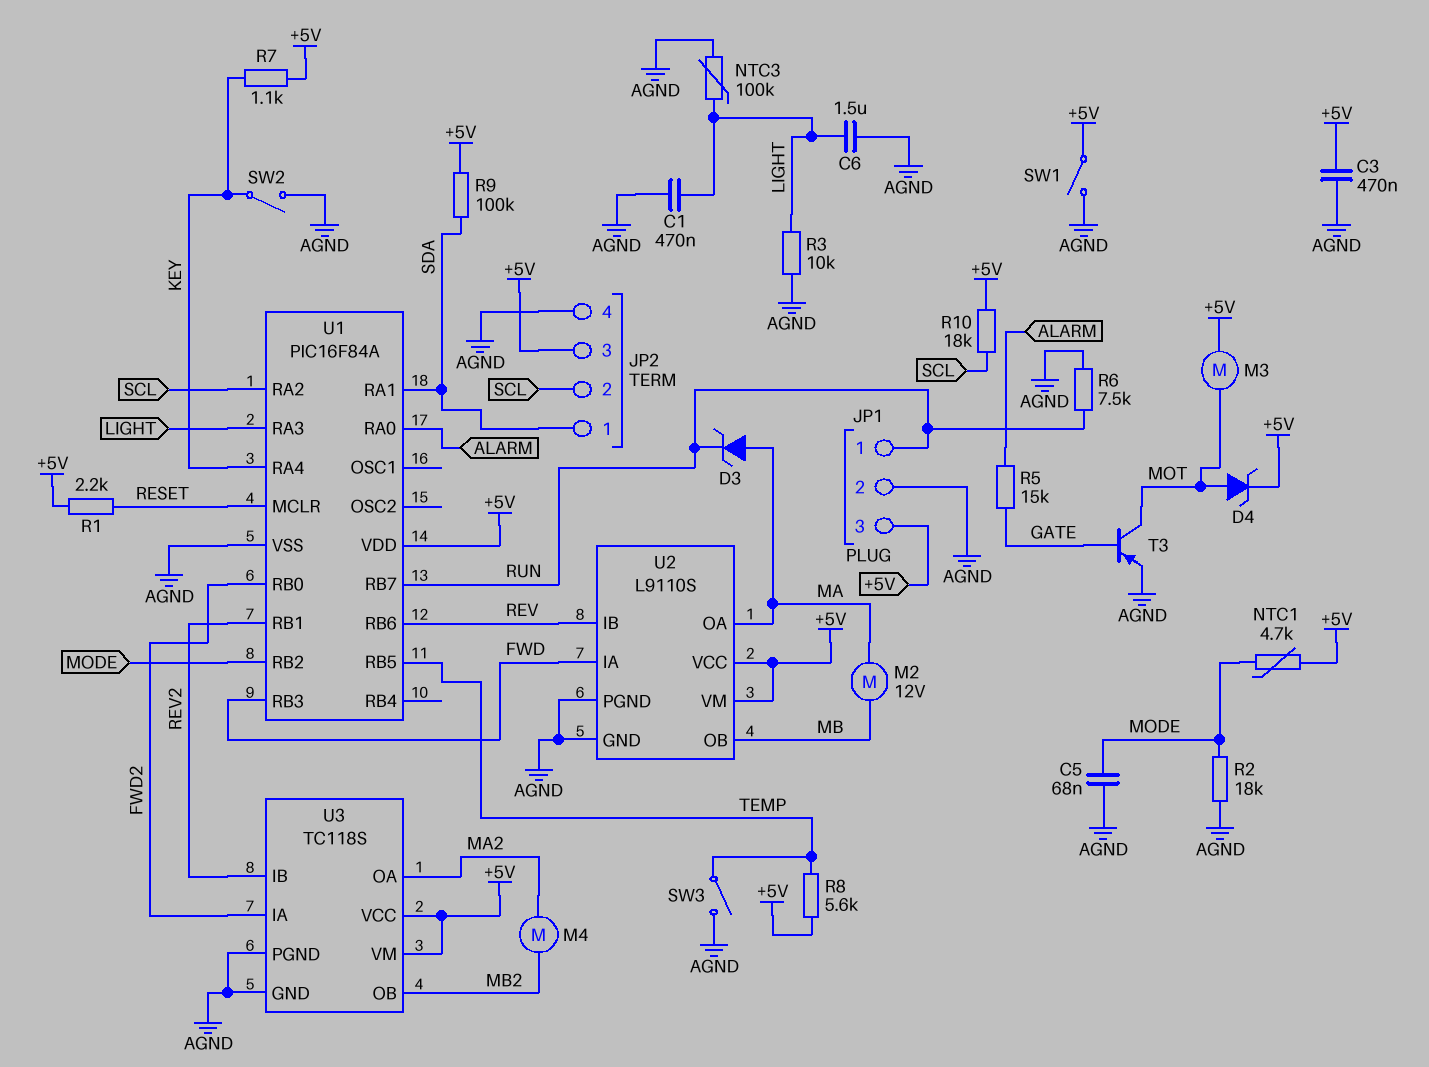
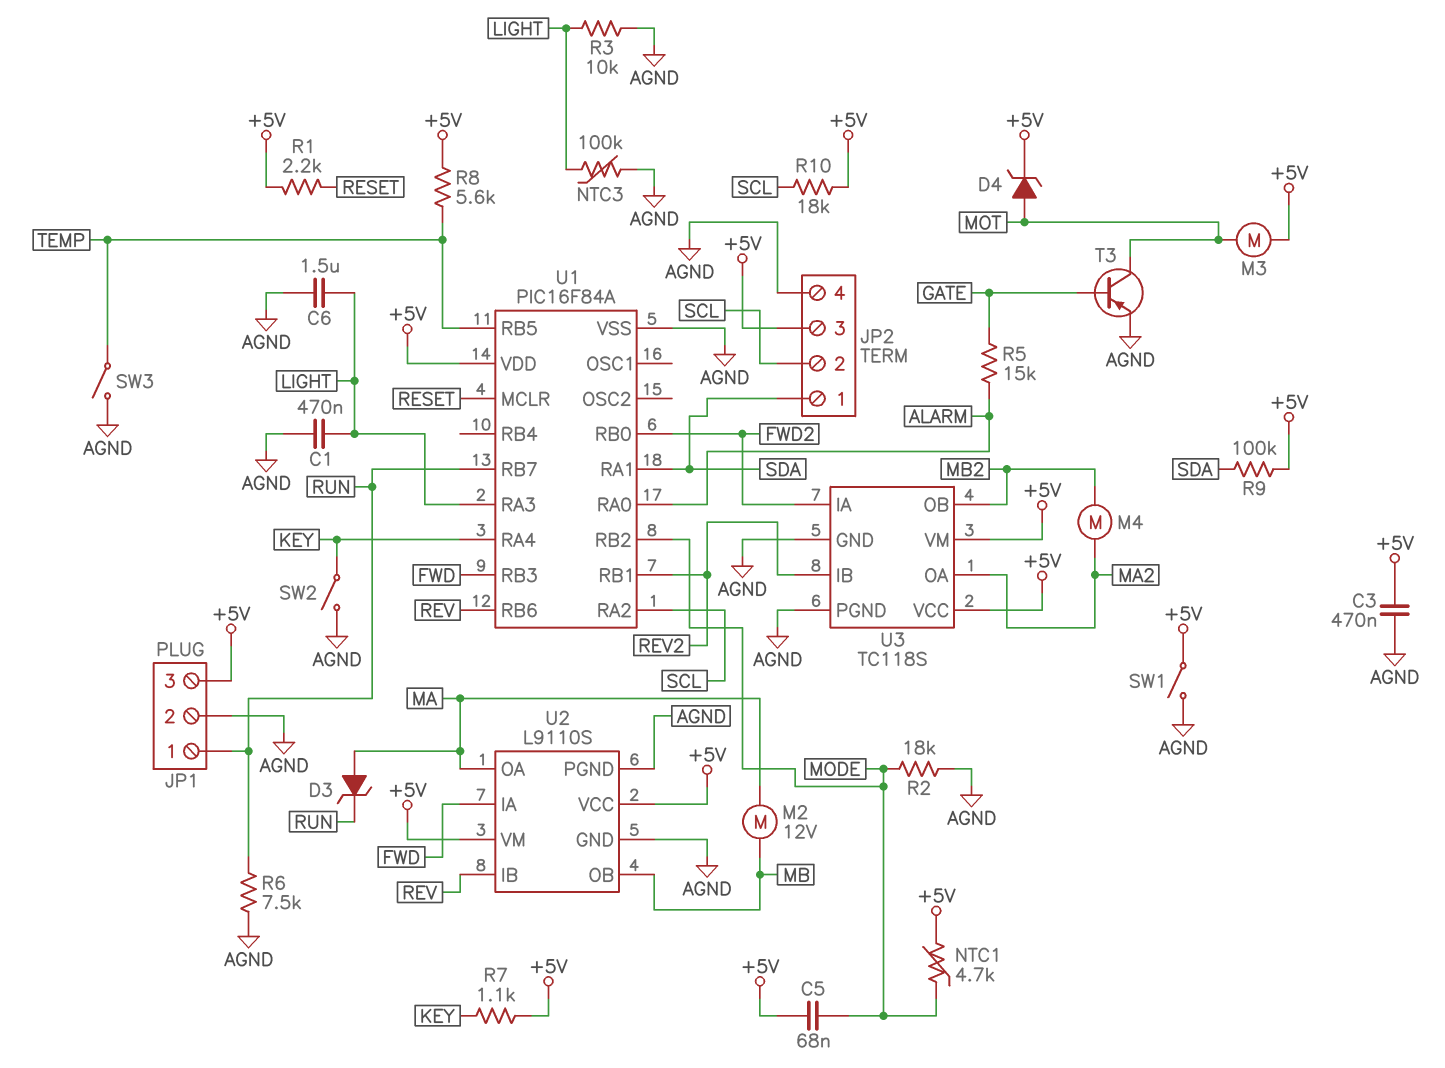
C5: 68nF (AGND, MODE) -> 68nF (+5V, MODE)

